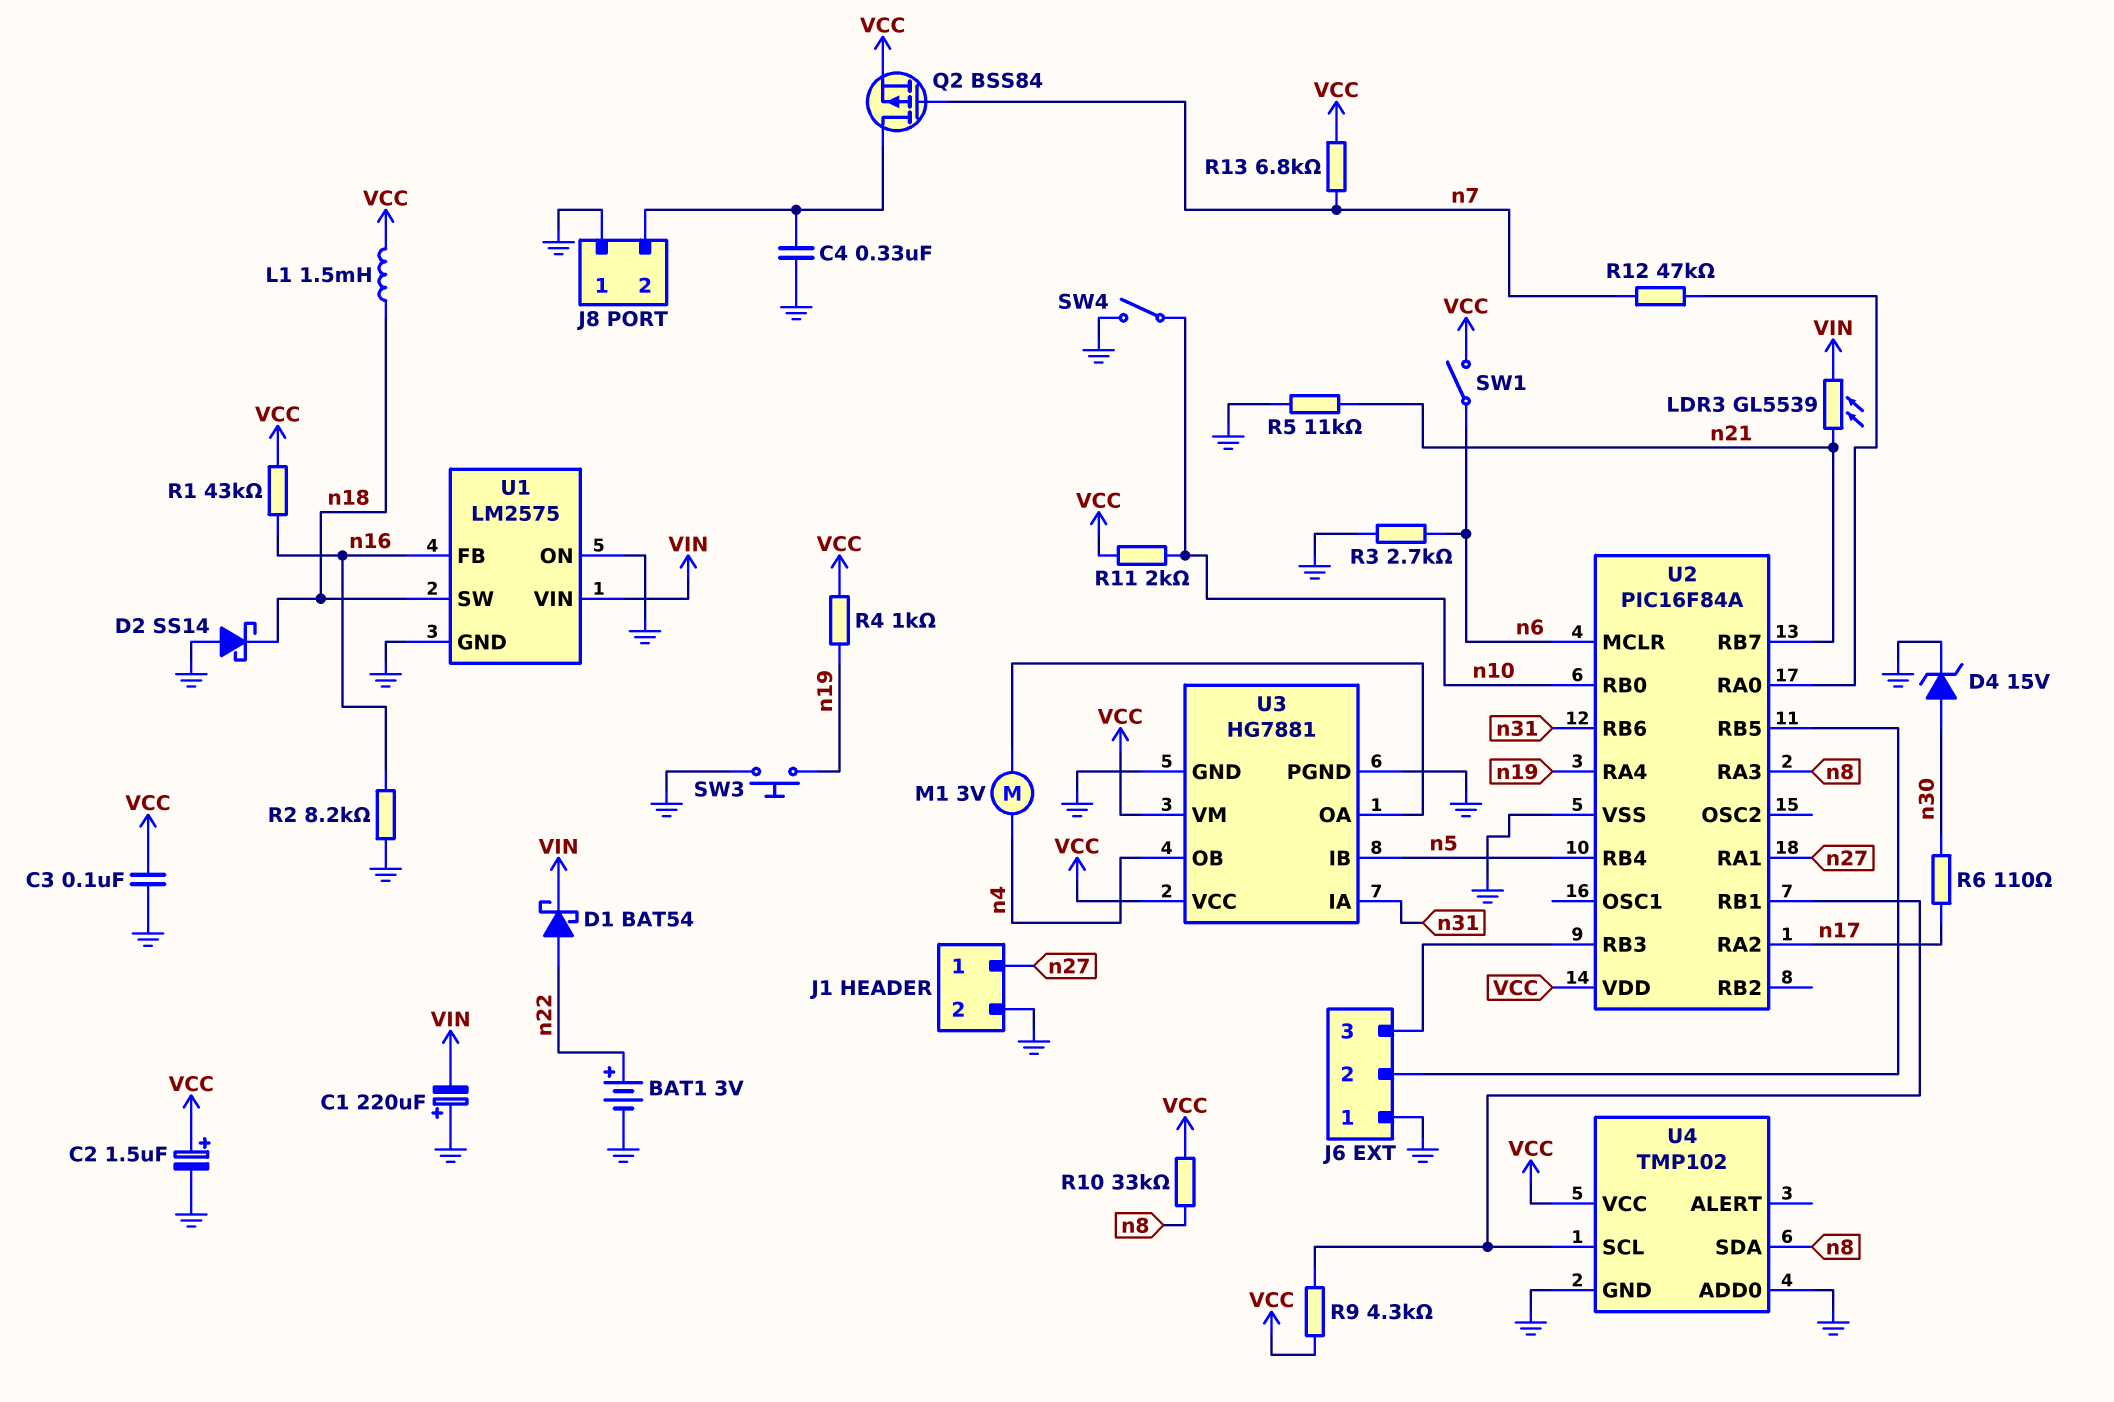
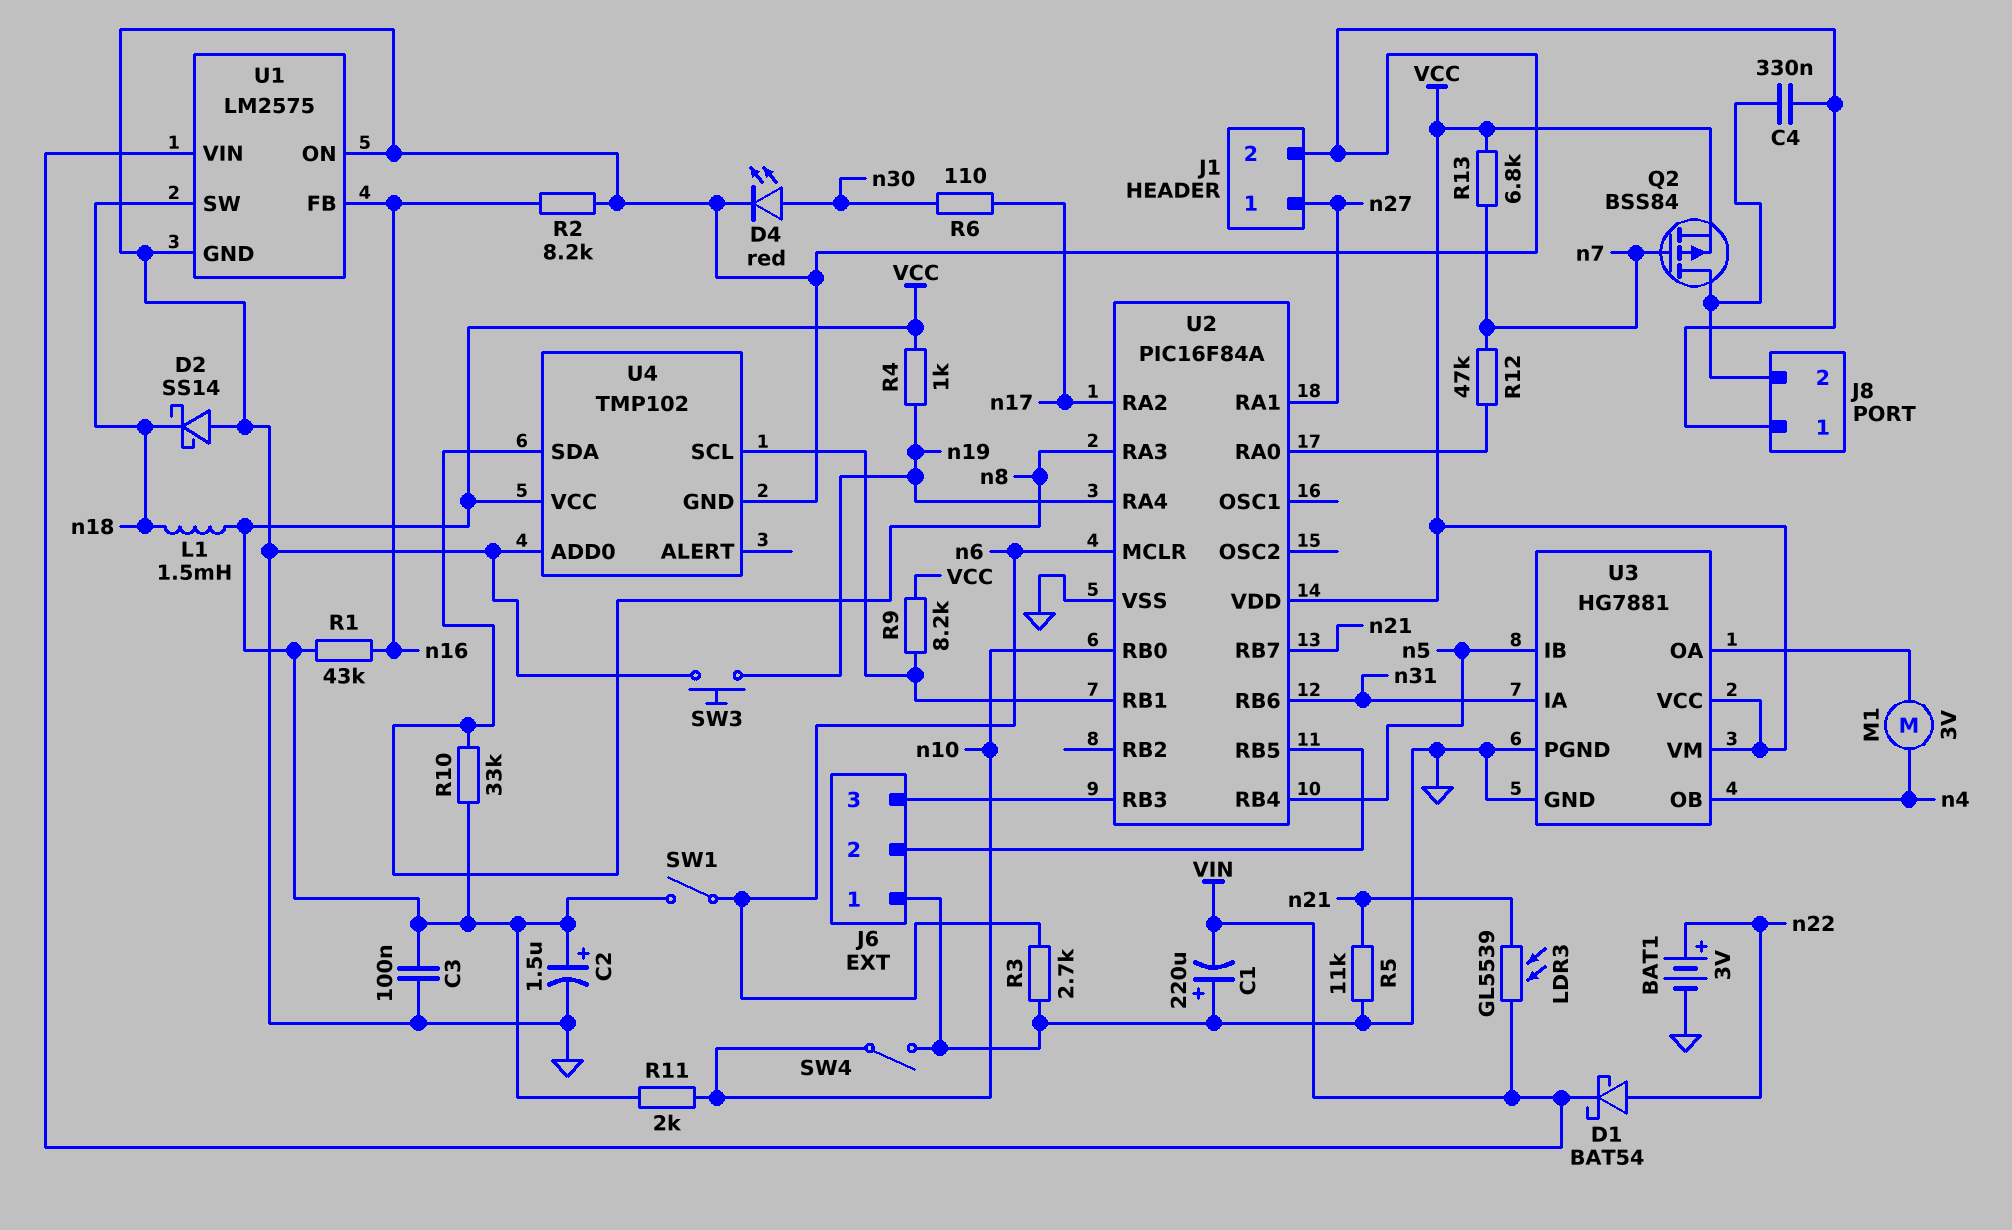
D4: zener 15V (A n30, K GND) -> LED red (A n30, K GND)
R9: 4.3k (U2/RB1, VCC) -> 8.2k (U2/RB1, VCC)

